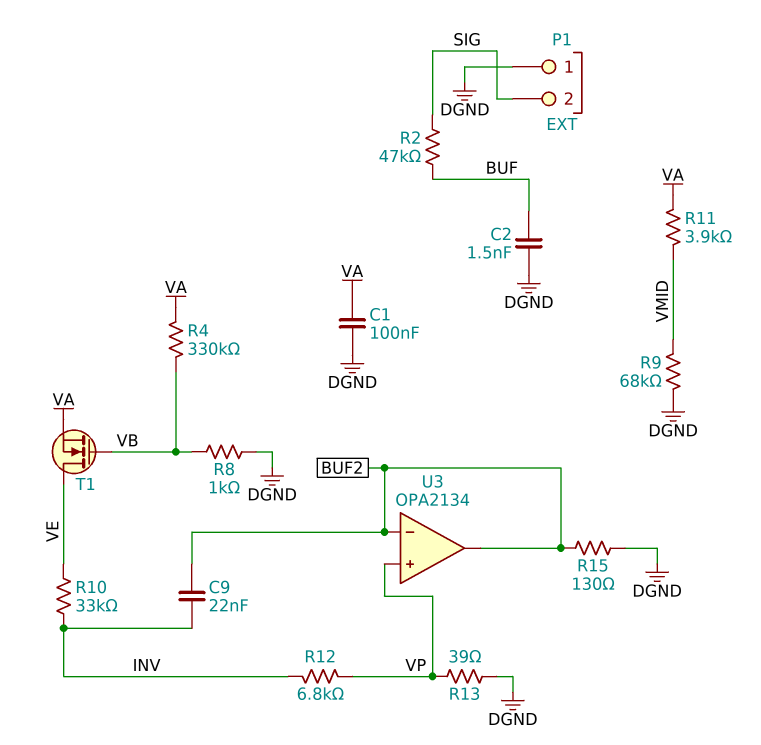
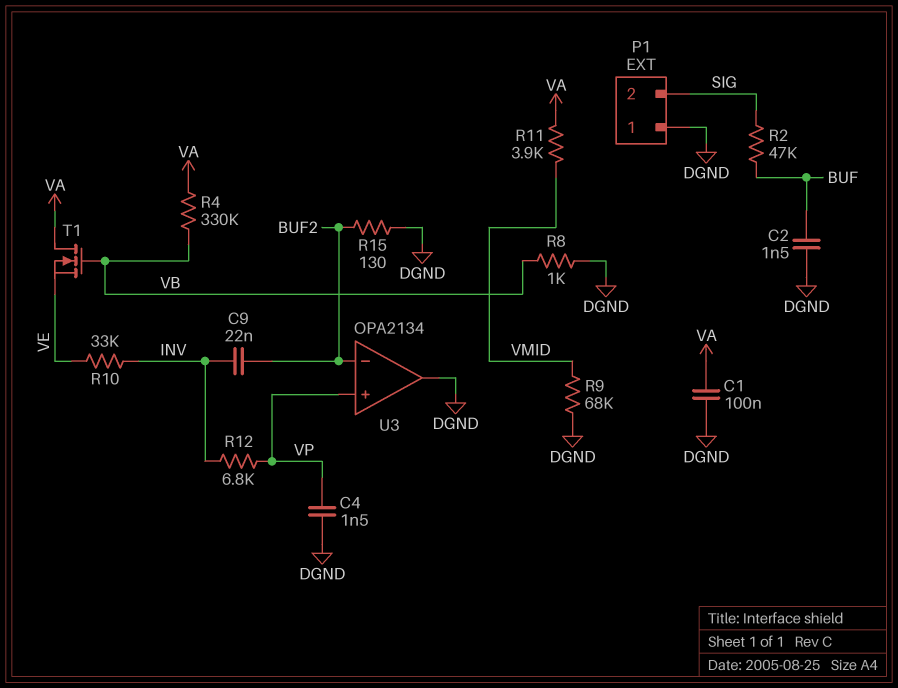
C4: none -> 1.5nF (DGND, VP)
R13: 39 (DGND, VP) -> none
T1: NMOS (G VB, D VE, S VA) -> NMOS (G VB, D VA, S VE)
U3 pin out: BUF2 -> DGND

